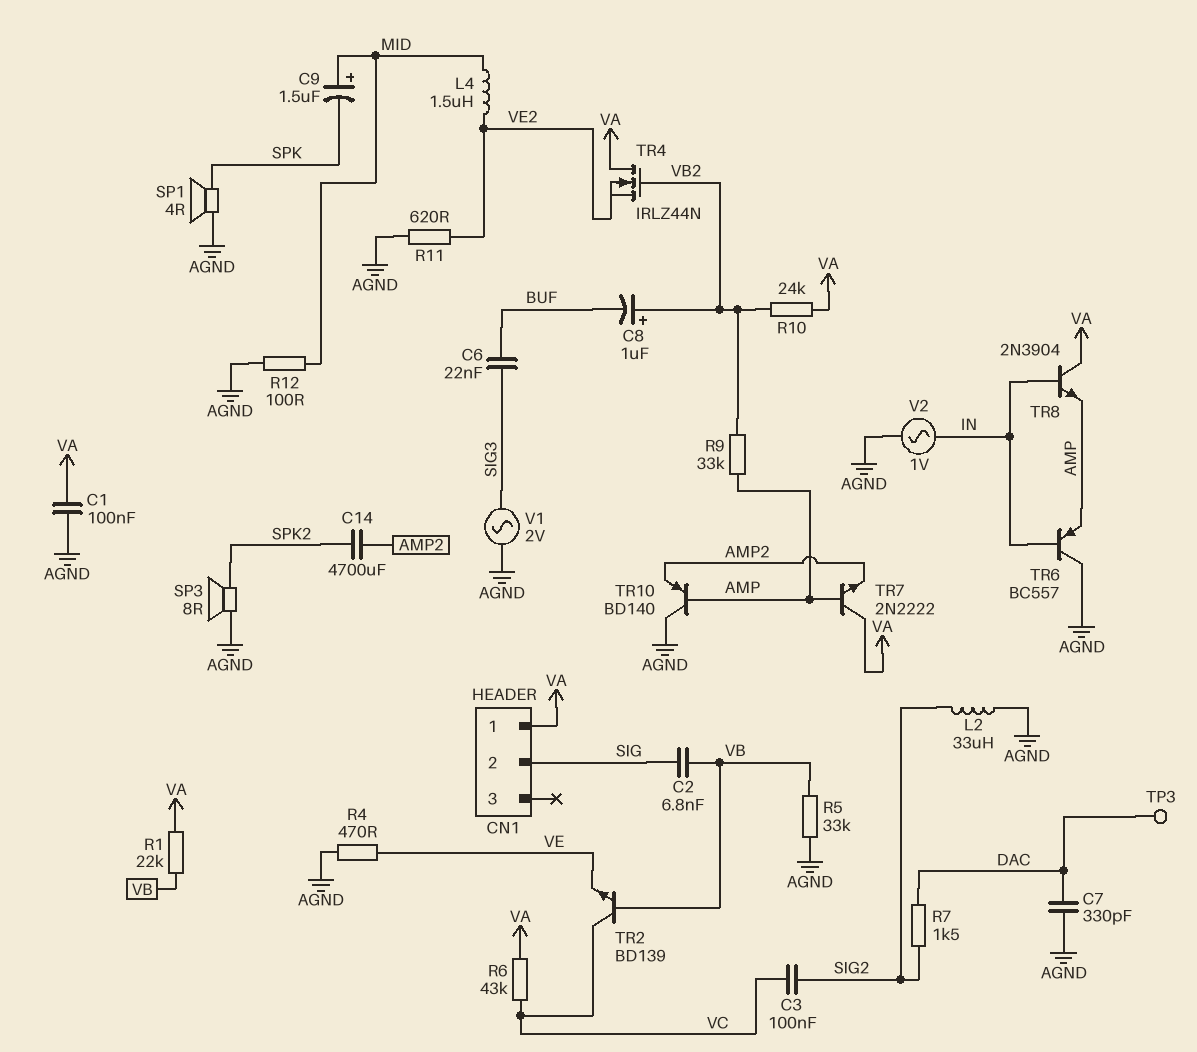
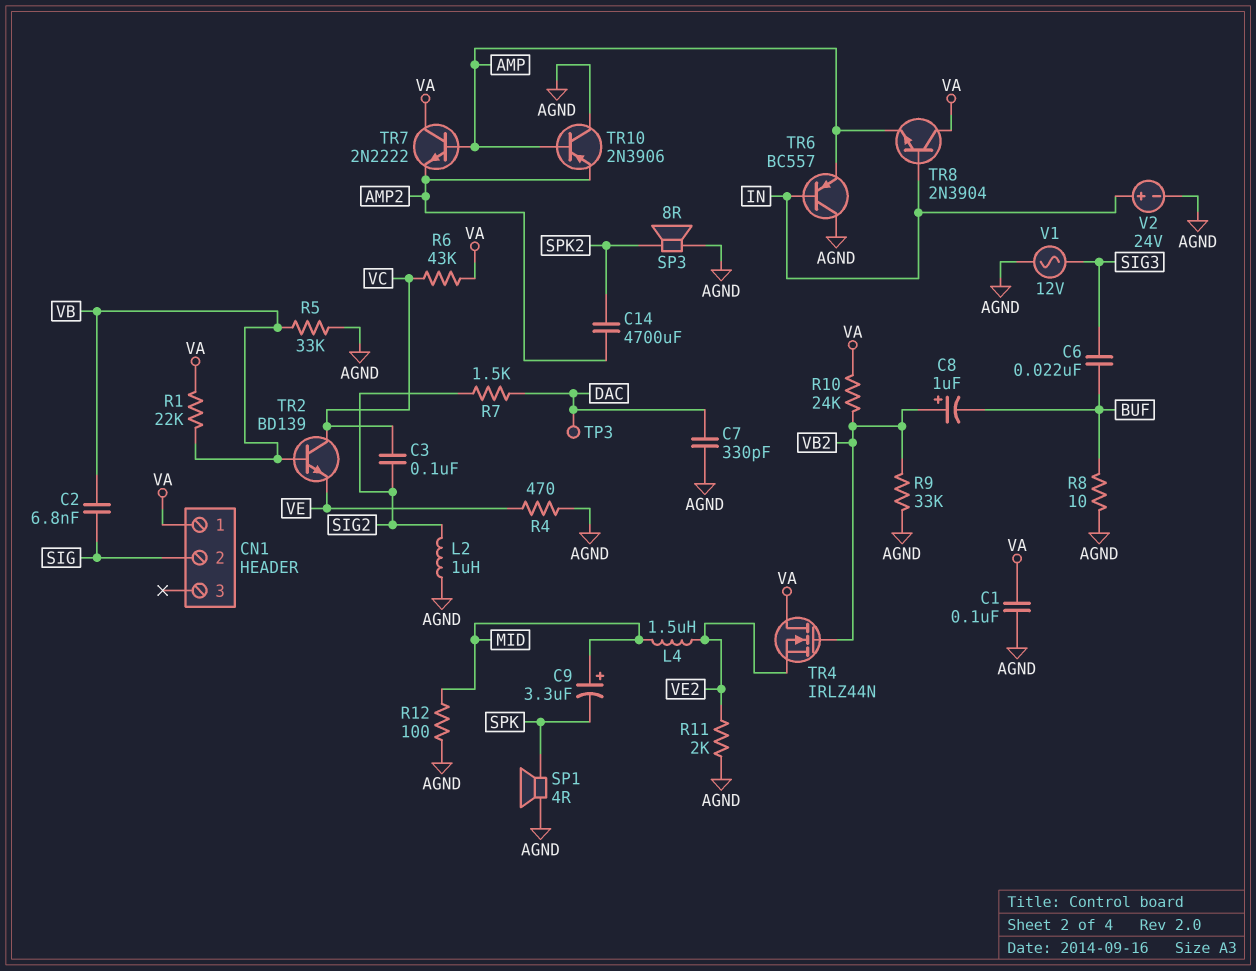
C9: 1.5uF (plus MID, minus SPK) -> 3.3uF (plus MID, minus SPK)
L2: 33uH (AGND, SIG2) -> 1uH (AGND, SIG2)
R8: none -> 10 (AGND, BUF)
R9: 33k (AMP, VB2) -> 33k (AGND, VB2)
R11: 620 (AGND, VE2) -> 2k (AGND, VE2)
TR10: PNP BD140 (B AMP, C AGND, E AMP2) -> PNP 2N3906 (B AMP, C AGND, E AMP2)
V1: AC 2V (AGND, SIG3) -> AC 12V (AGND, SIG3)
V2: AC 1V (AGND, IN) -> 24V (plus IN, minus AGND)

